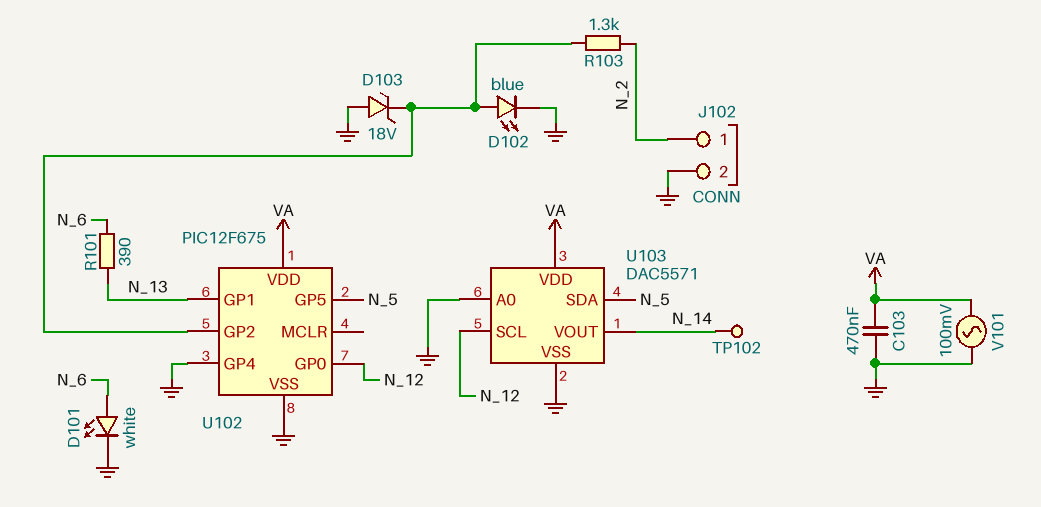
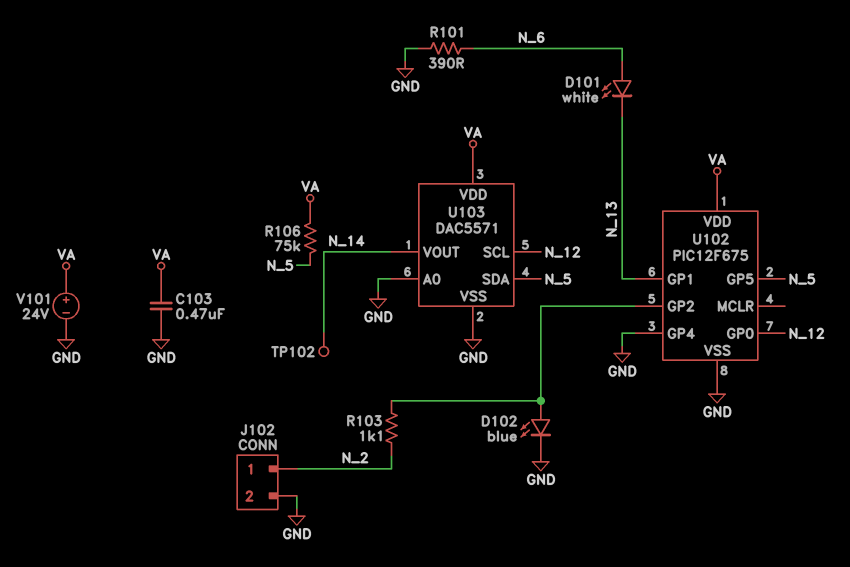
D101: LED white (A N_6, K GND) -> LED white (A N_6, K N_13)
D103: zener 18V (A GND, K U102/GP2) -> none
R101: 390 (N_6, N_13) -> 390 (GND, N_6)
R103: 1.3k (N_2, U102/GP2) -> 1.1k (N_2, U102/GP2)
R106: none -> 75k (N_5, VA)
V101: AC 100mV (GND, VA) -> 24V (plus VA, minus GND)

